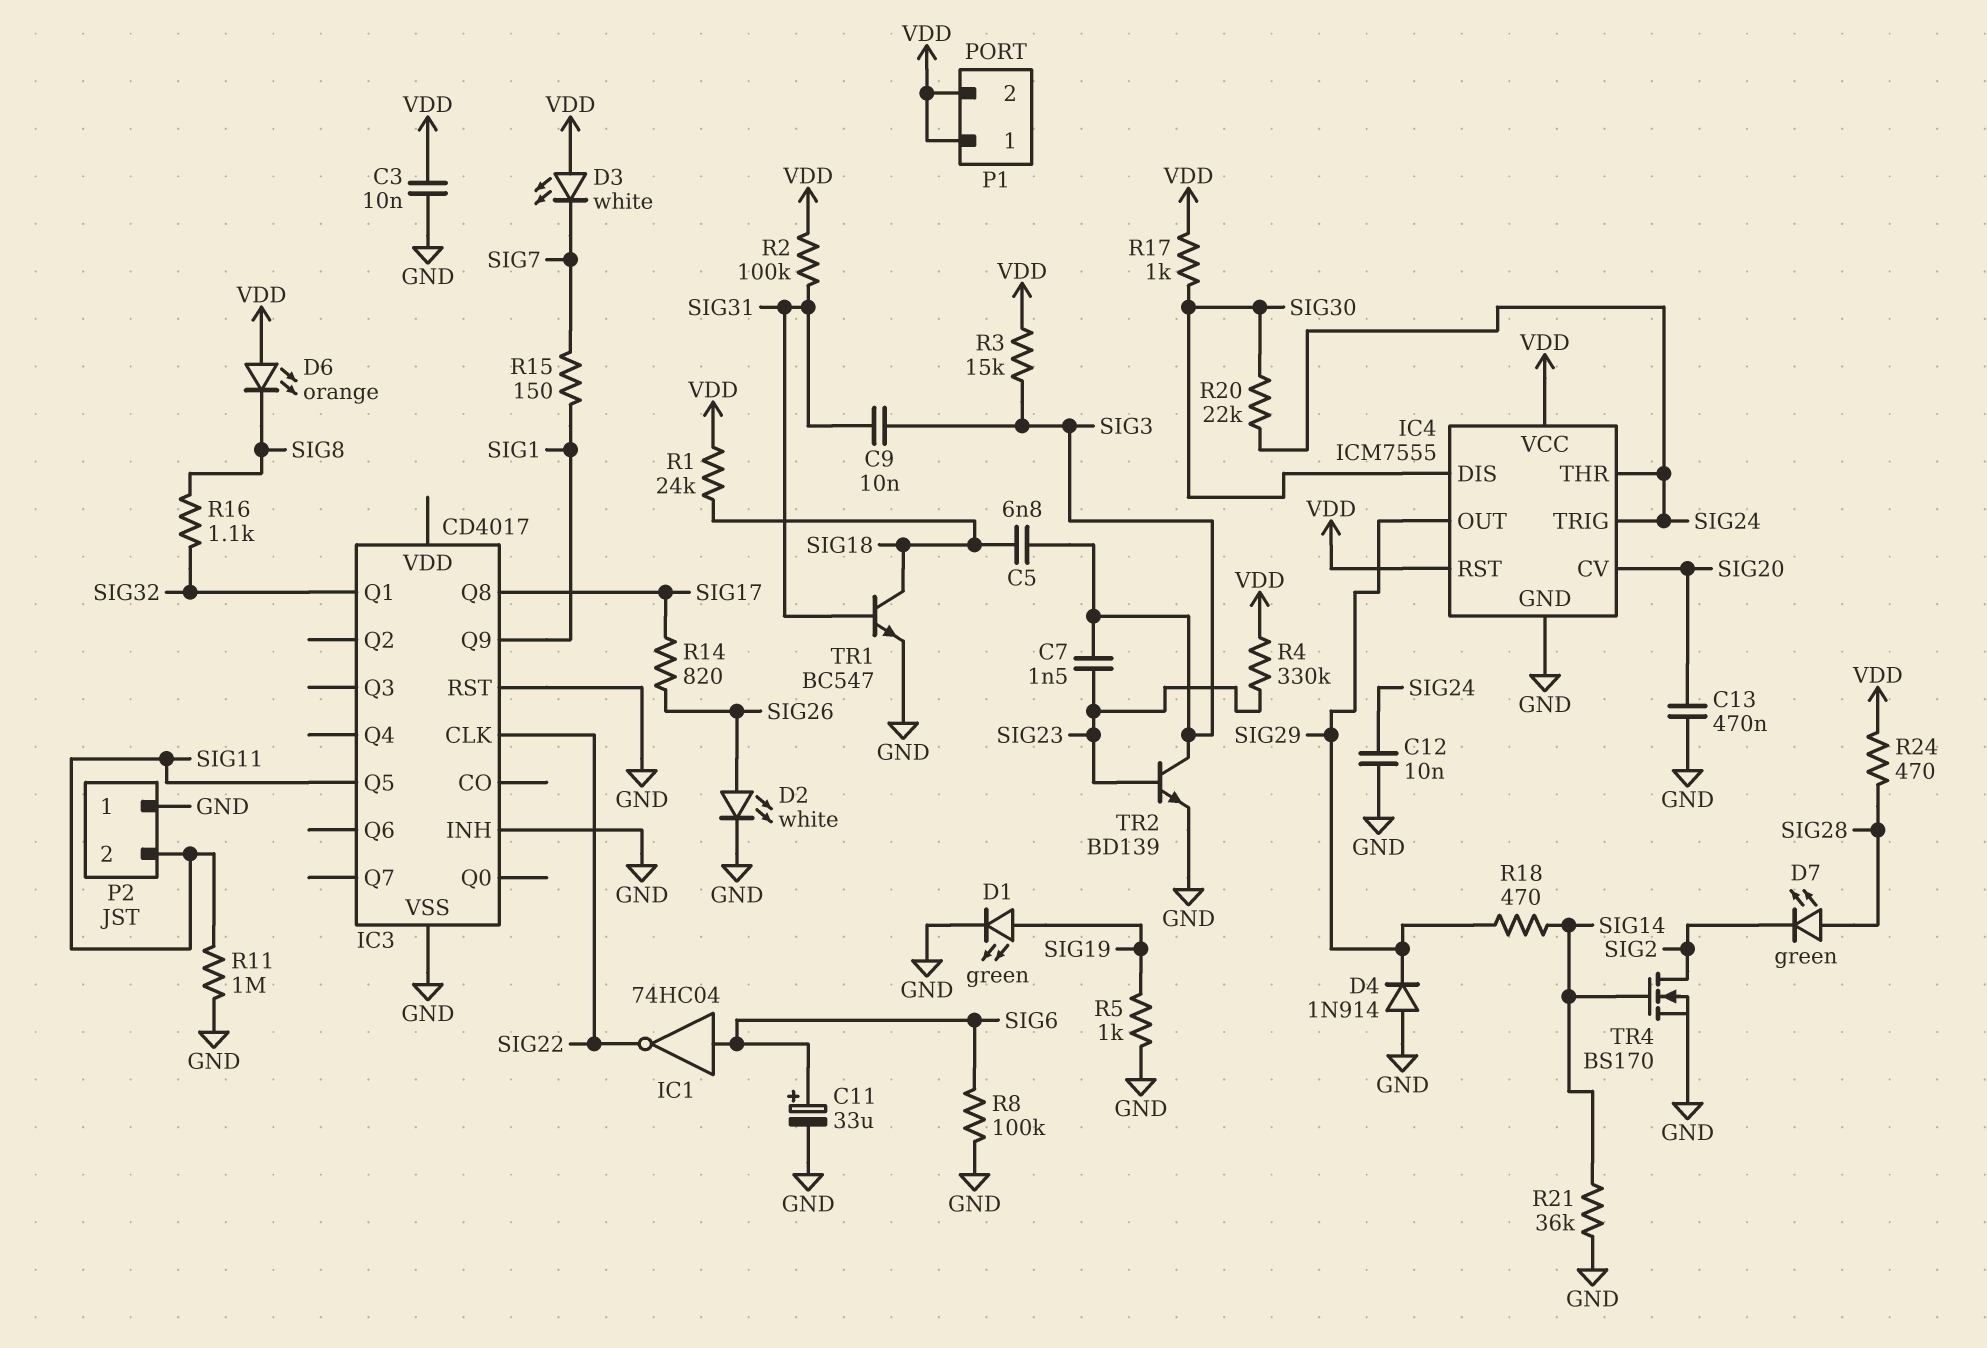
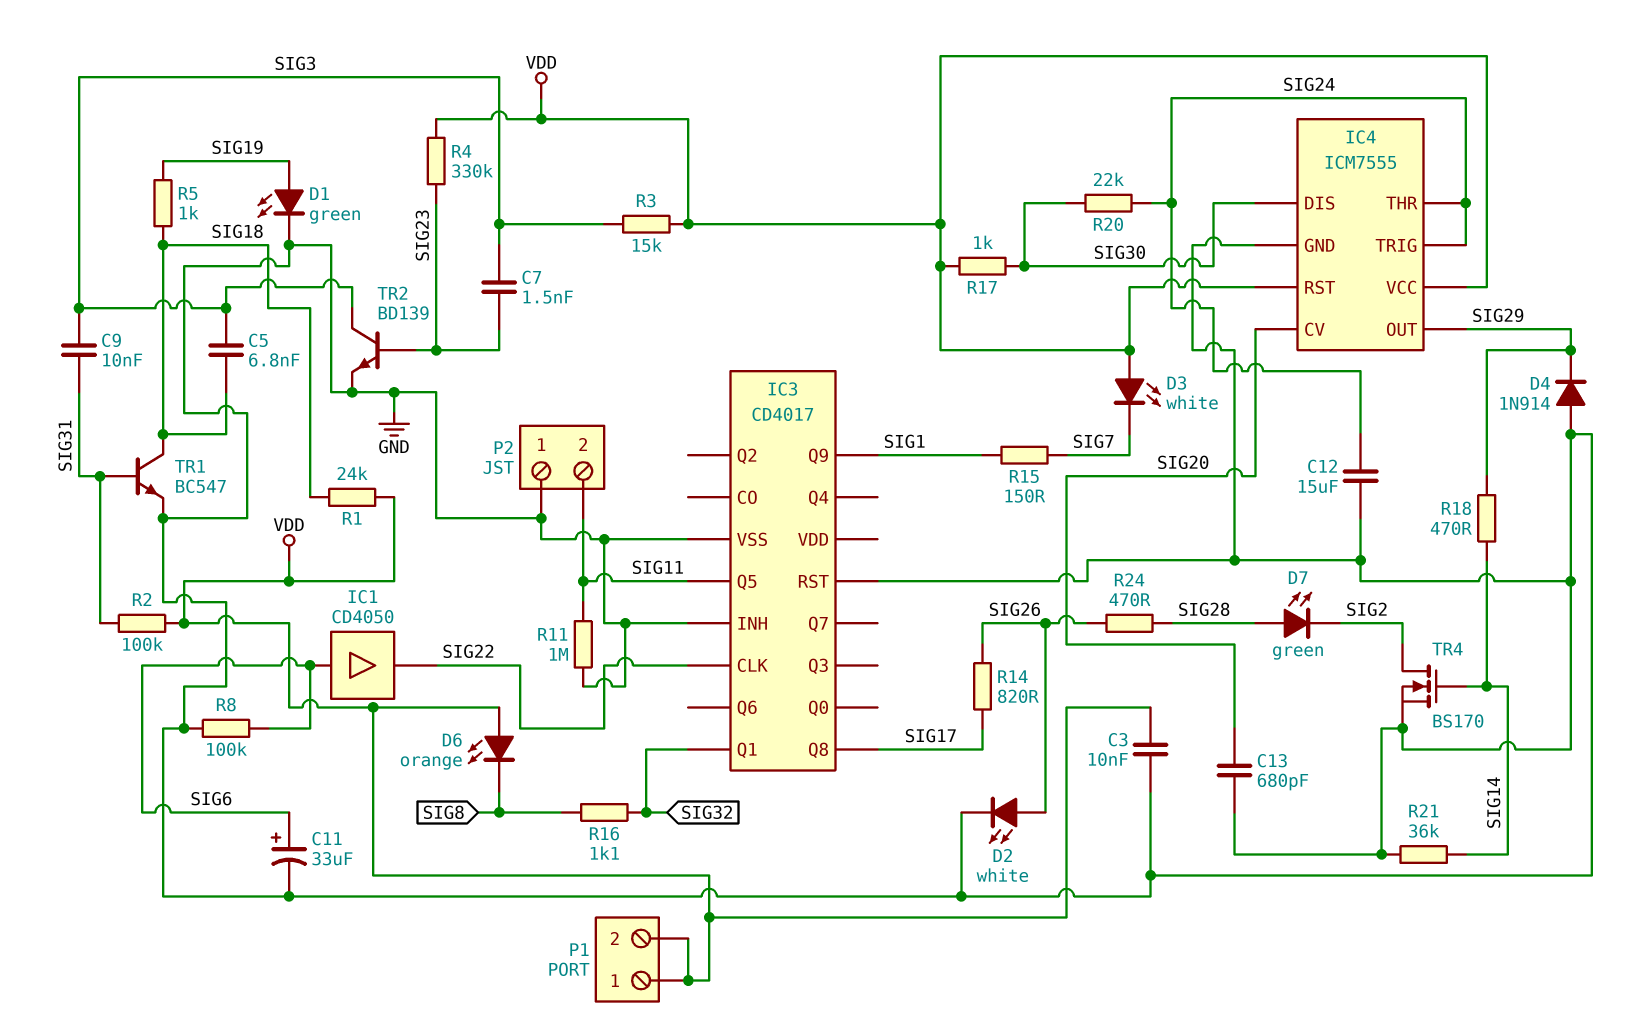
C12: 10nF (GND, SIG24) -> 15uF (GND, SIG24)
C13: 470nF (GND, SIG20) -> 680pF (GND, SIG20)
IC1: NOT 74HC04 (in SIG6, out SIG22) -> buffer CD4050 (in SIG6, out SIG22)
R5: 1k (GND, SIG19) -> 1k (SIG18, SIG19)
R24: 470 (SIG28, VDD) -> 470 (SIG26, SIG28)

